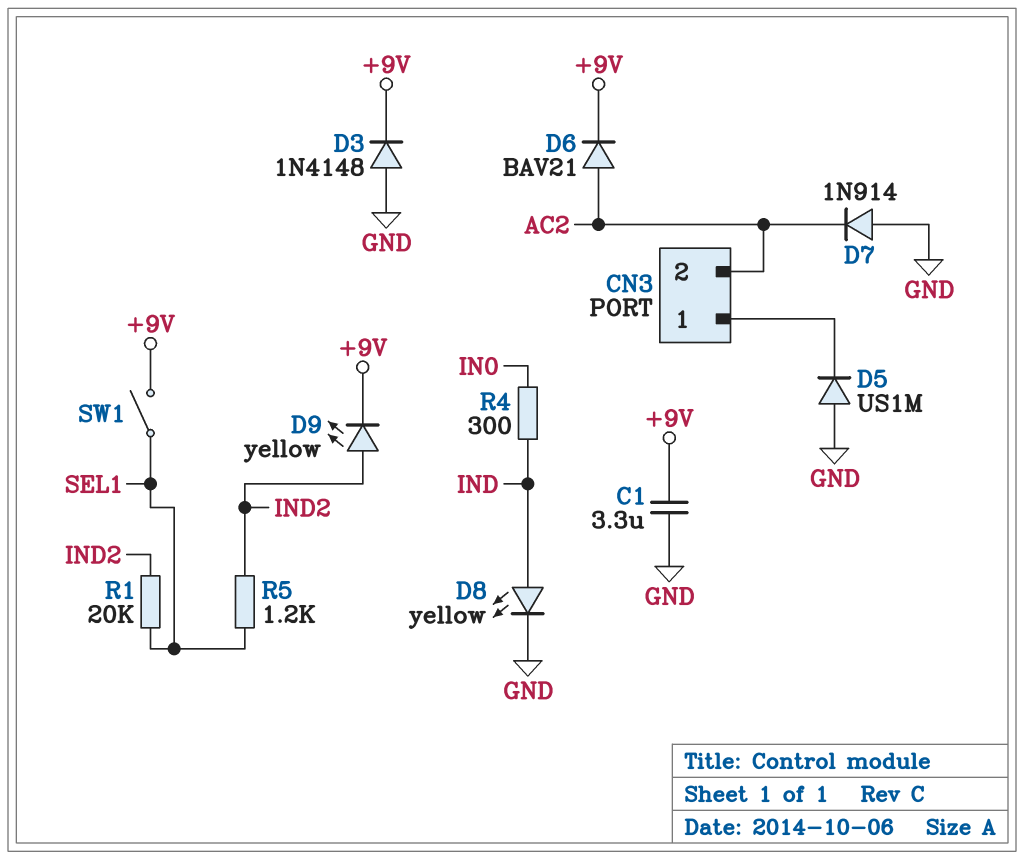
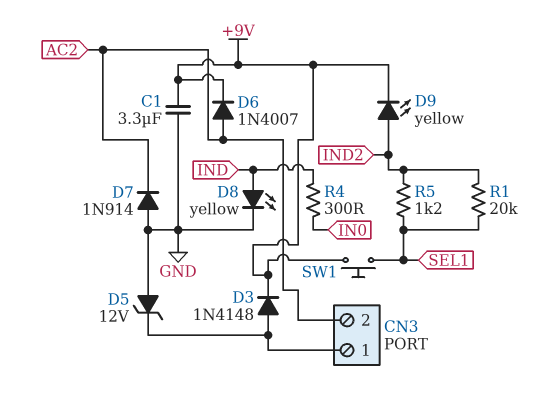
D3: diode 1N4148 (A GND, K +9V) -> diode 1N4148 (A CN3/1, K +9V)
D5: diode US1M (A GND, K CN3/1) -> zener 12V (A GND, K CN3/1)
D6: diode BAV21 (A AC2, K +9V) -> diode 1N4007 (A AC2, K +9V)
SW1: switch (+9V, SEL1) -> button (+9V, SEL1)

